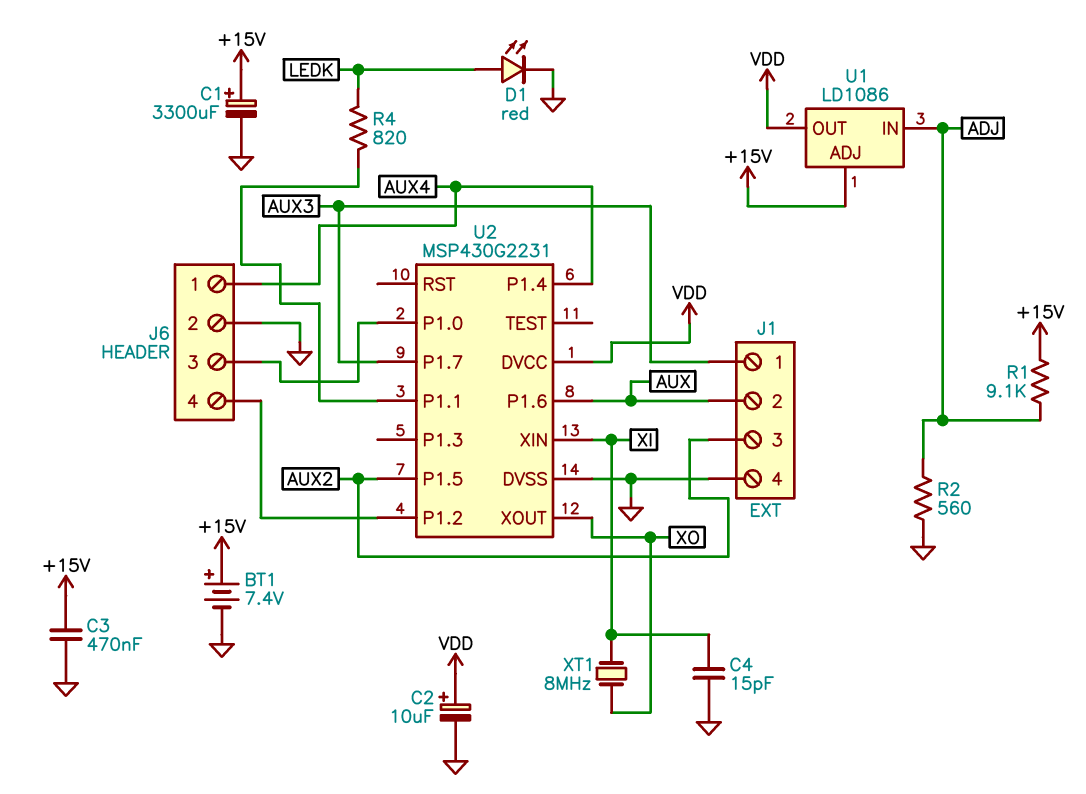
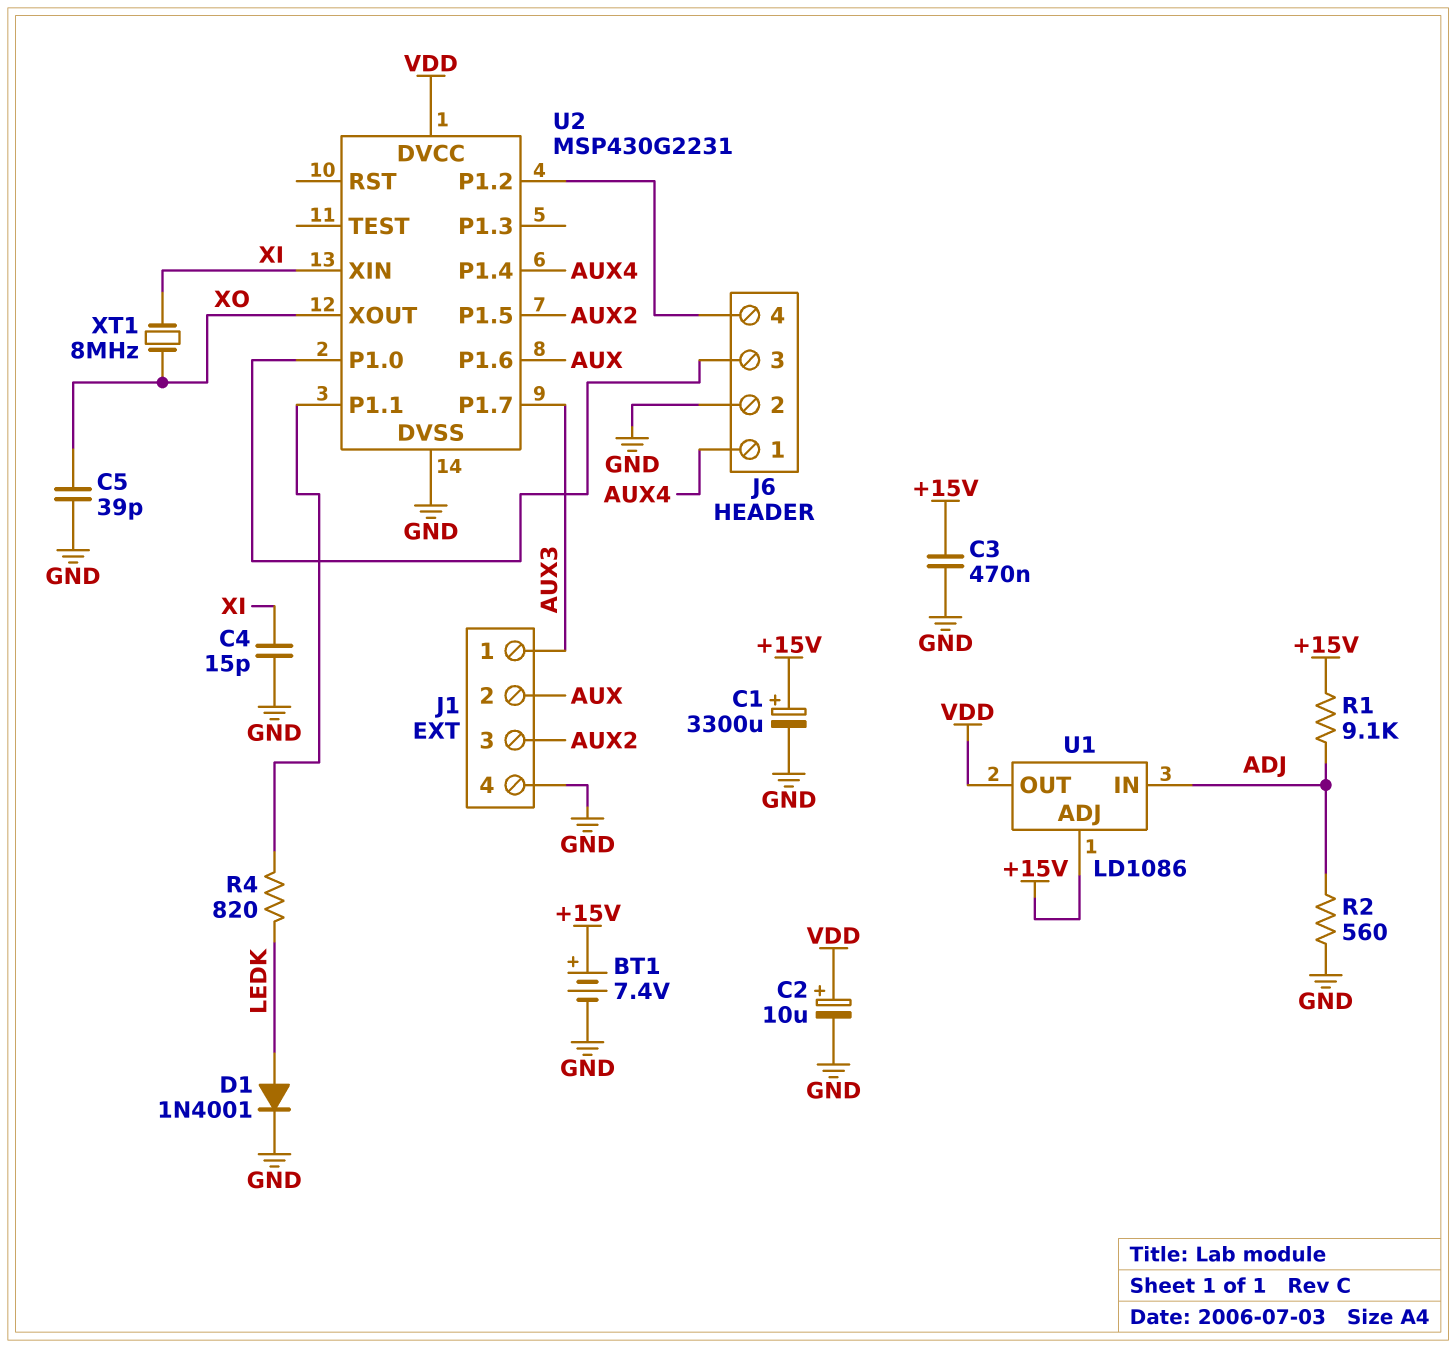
C5: none -> 39pF (GND, XO)
D1: LED red (A LEDK, K GND) -> diode 1N4001 (A LEDK, K GND)

